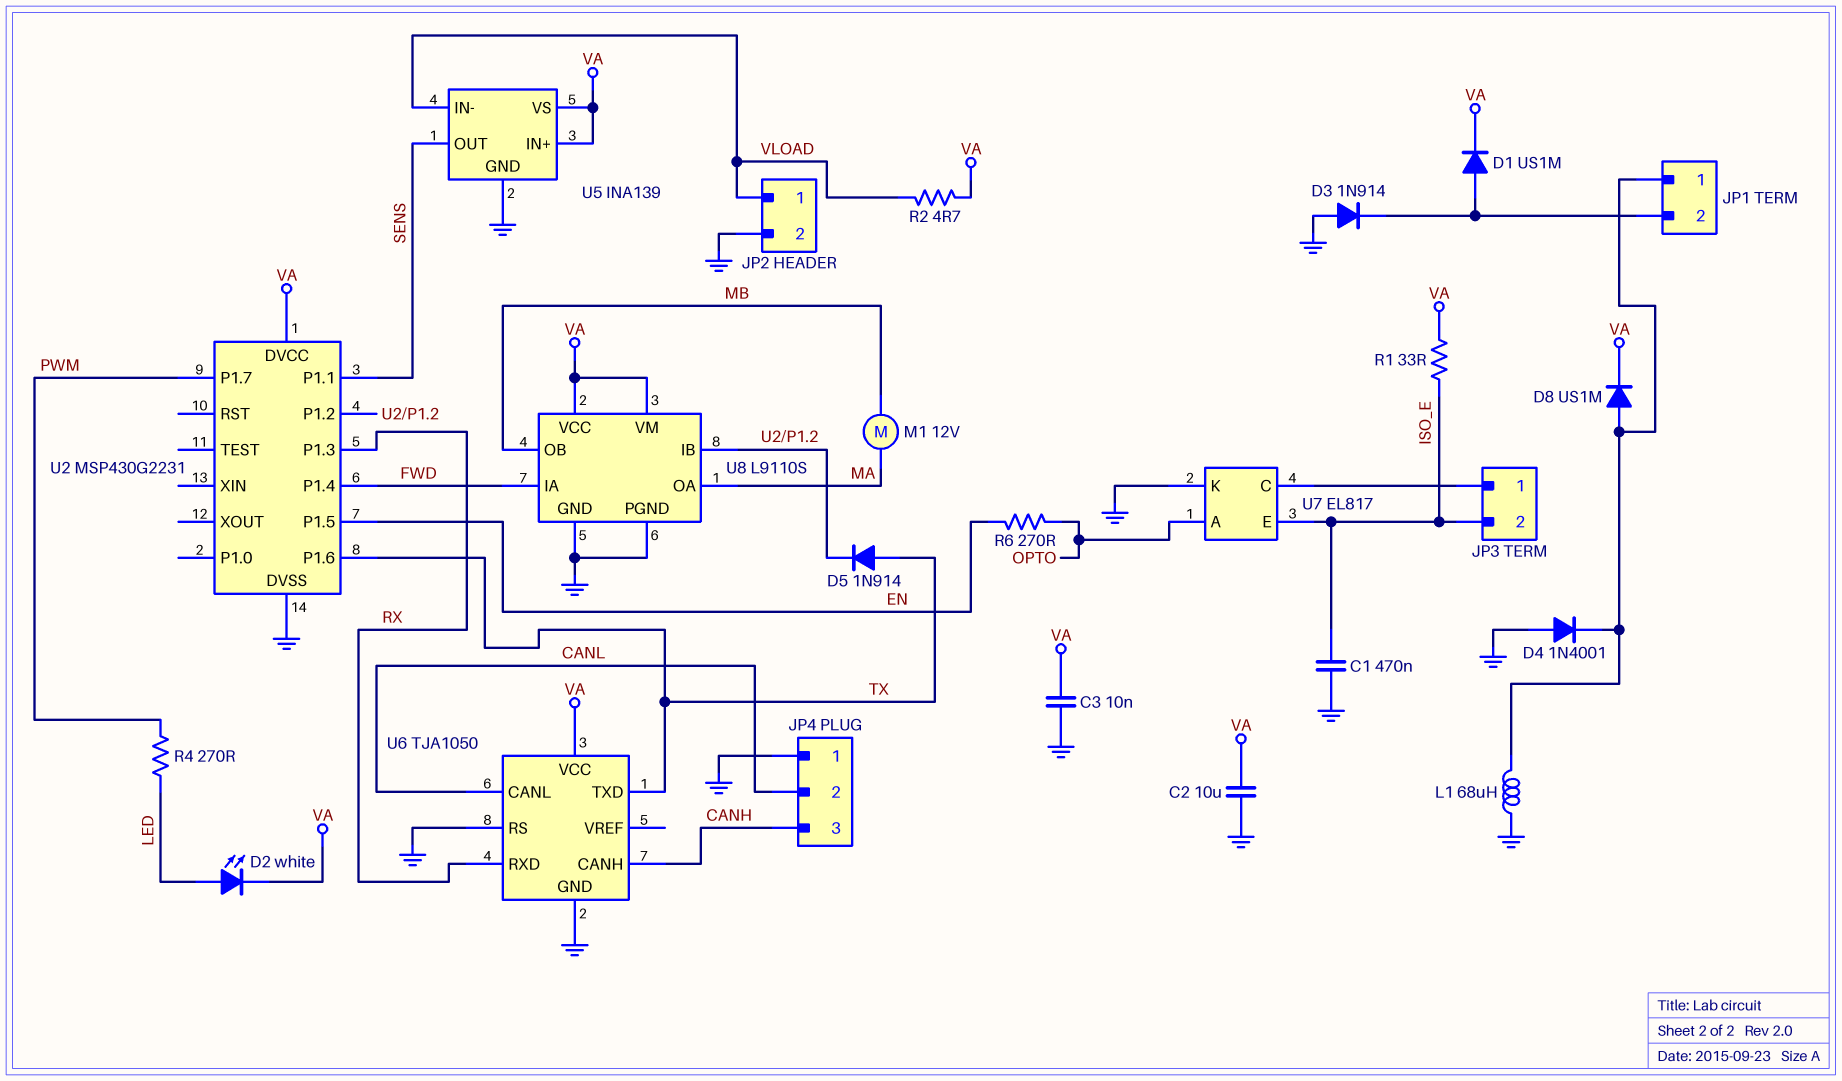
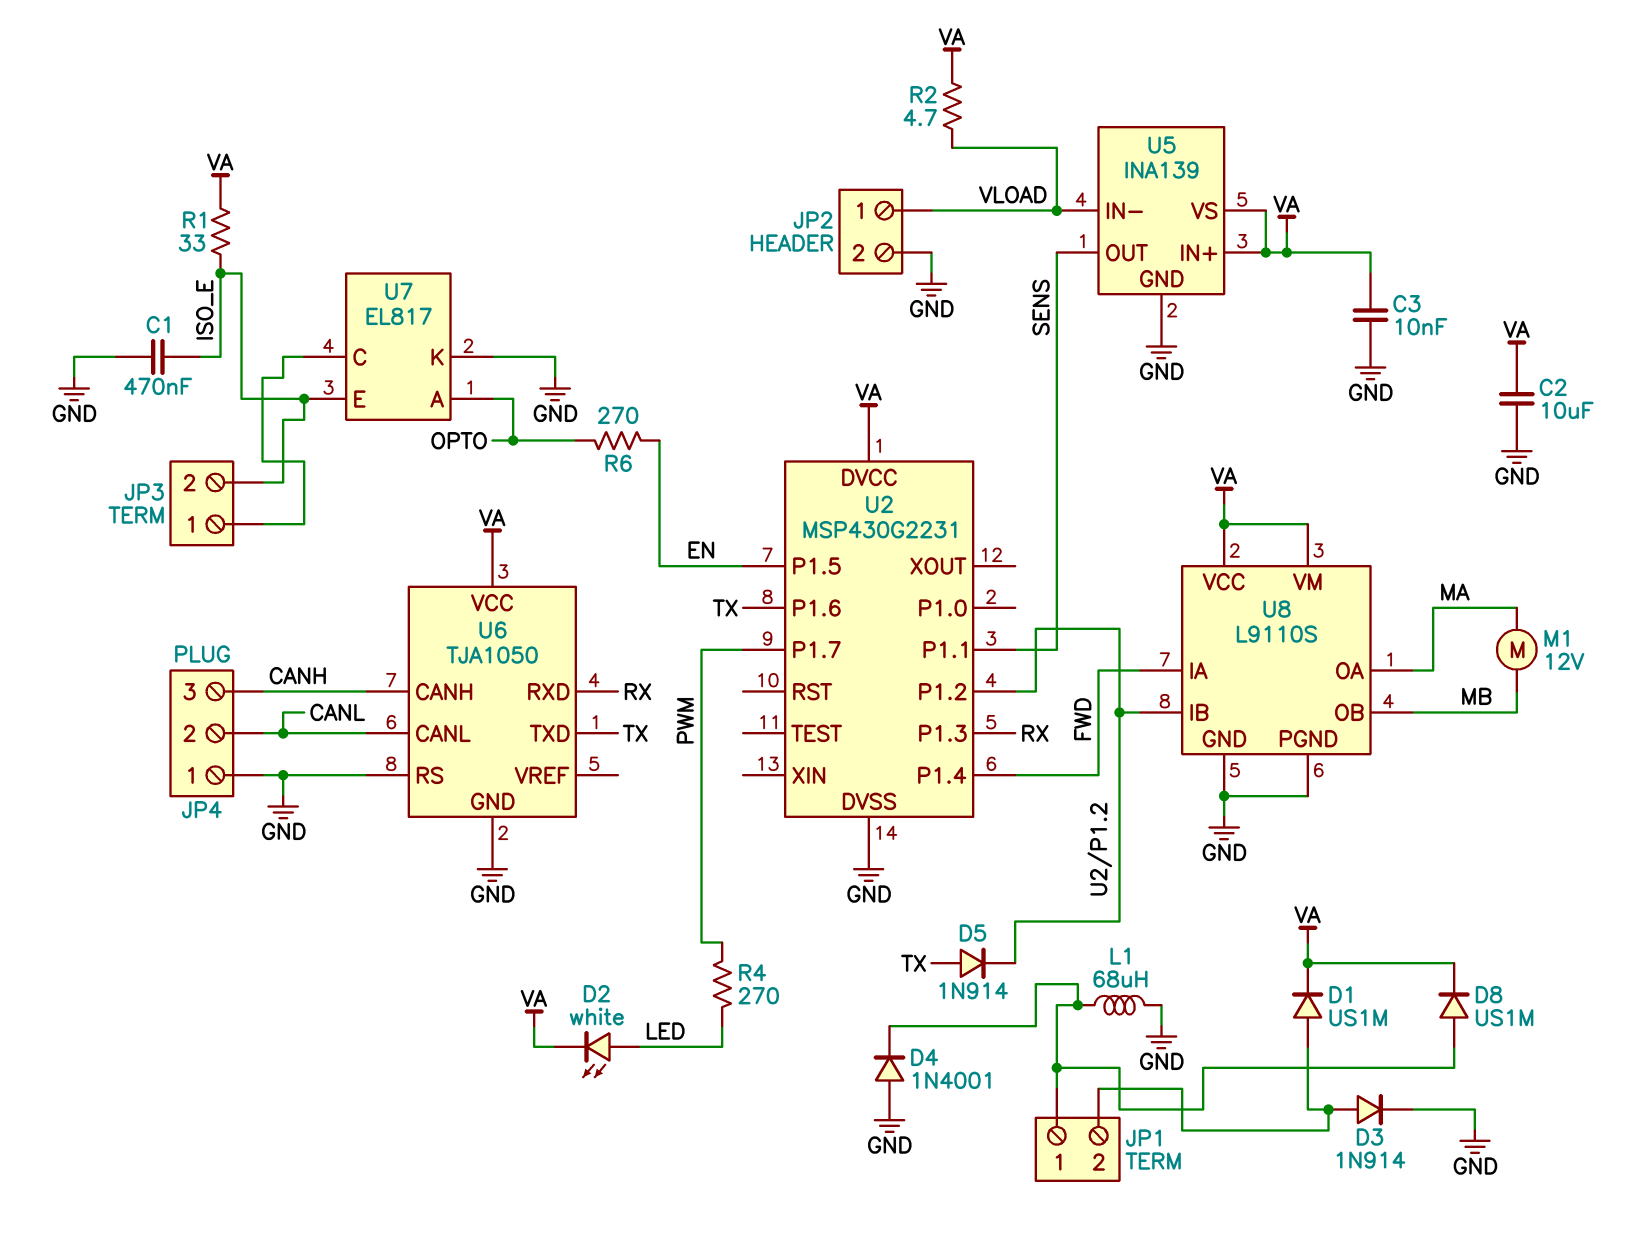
D3: diode 1N914 (A GND, K JP1/2) -> diode 1N914 (A JP1/2, K GND)

